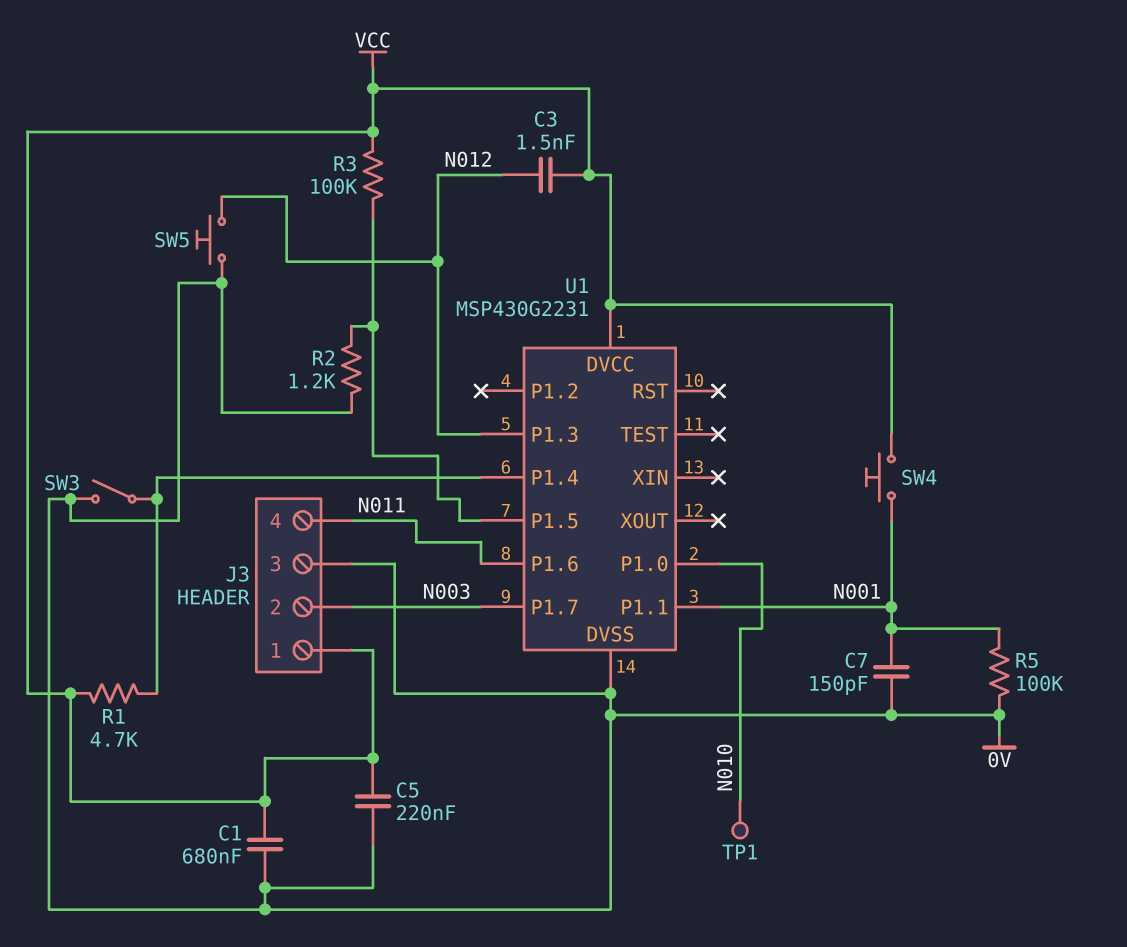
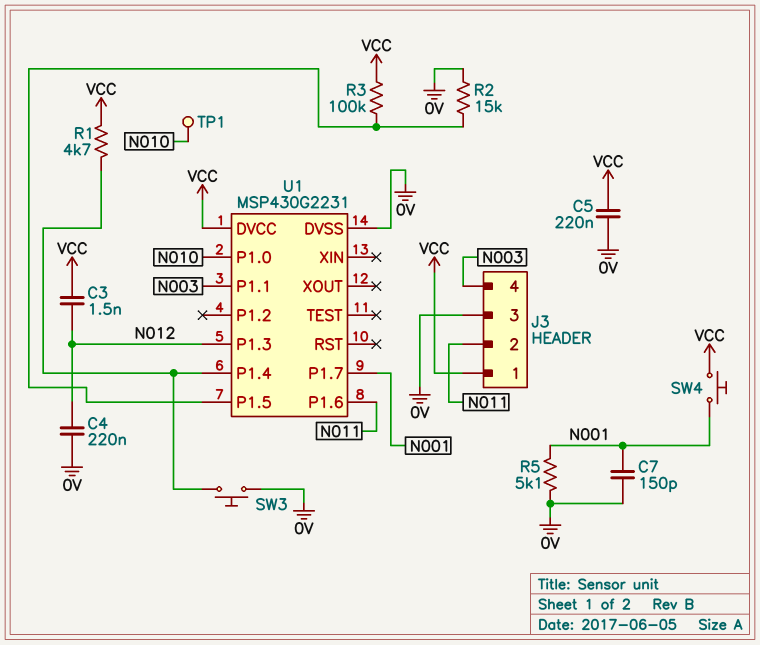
C1: 680nF (0V, VCC) -> none
C4: none -> 220nF (0V, N012)
J3 pin 2: N003 -> N011
J3 pin 4: N011 -> N003
R2: 1.2k (0V, U1/P1.5) -> 15k (0V, U1/P1.5)
R5: 100k (0V, N001) -> 5.1k (0V, N001)
SW3: switch (0V, U1/P1.4) -> button (0V, U1/P1.4)
SW5: button (0V, N012) -> none
U1 pin P1.1: N001 -> N003
U1 pin P1.7: N003 -> N001

